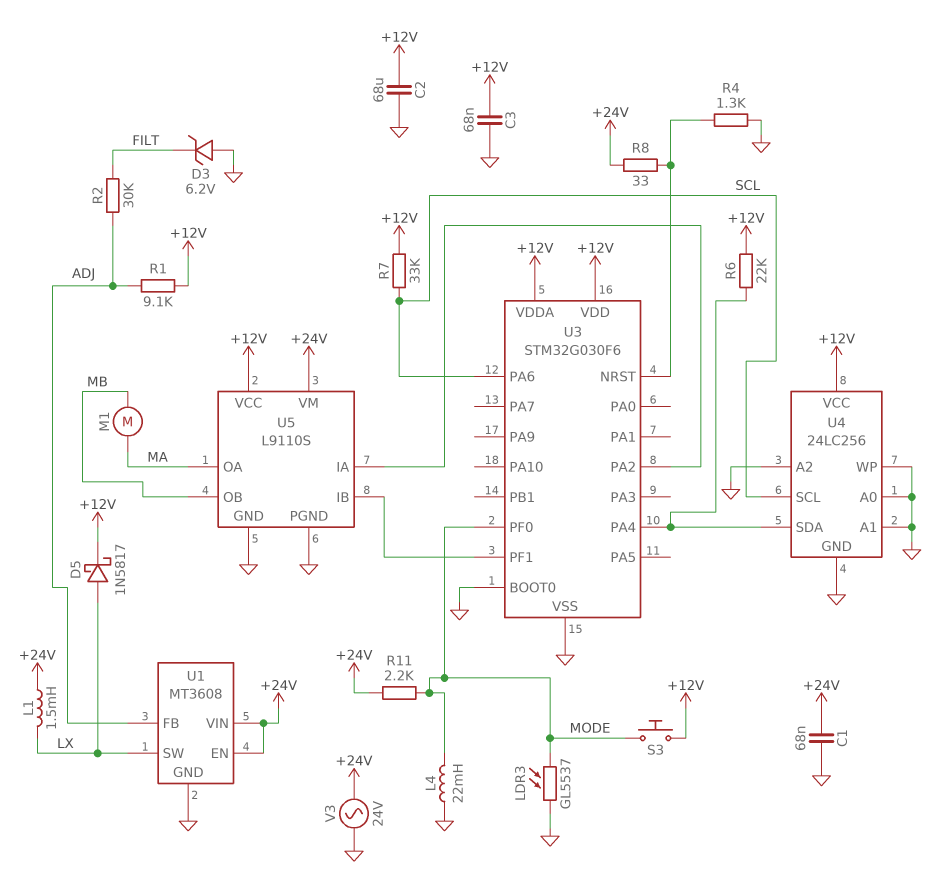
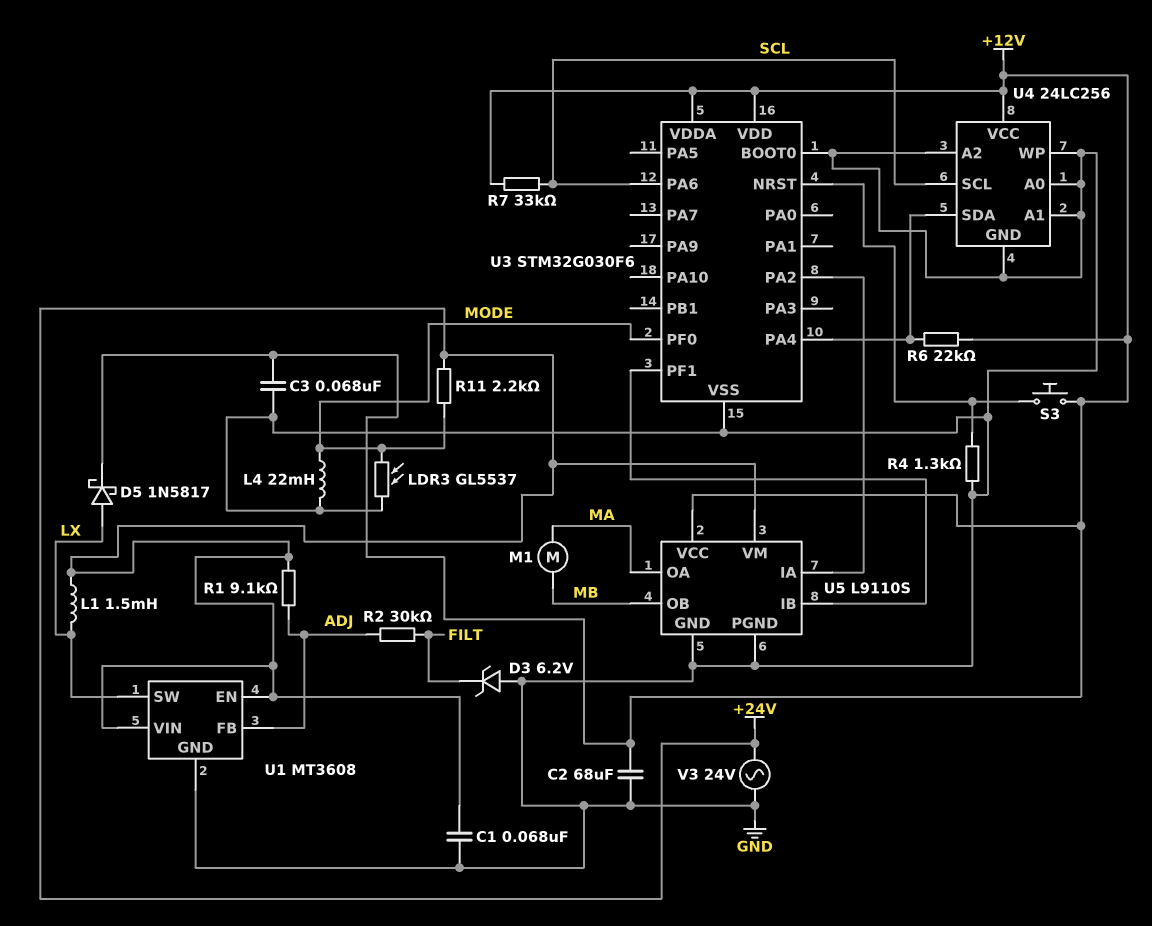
R1: 9.1k (+12V, ADJ) -> 9.1k (+24V, ADJ)
R8: 33 (+24V, U3/NRST) -> none
S3: button (+12V, MODE) -> button (+12V, U3/NRST)

